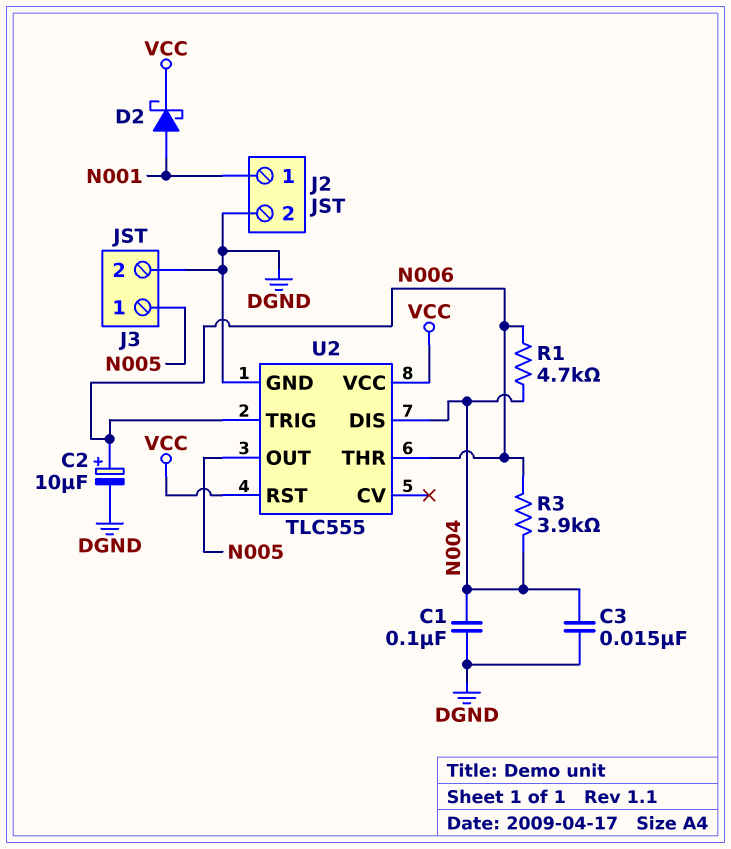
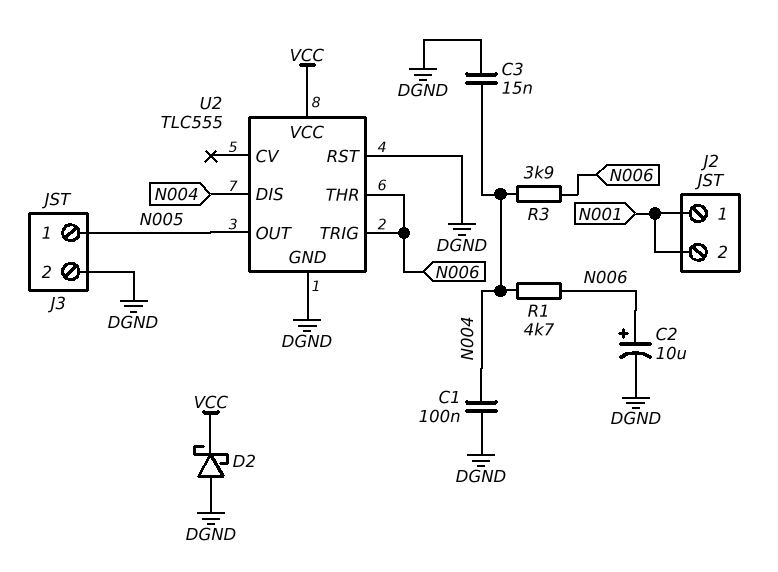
D2: schottky (A N001, K VCC) -> schottky (A DGND, K VCC)
J2 pin 2: DGND -> N001
U2 pin RST: VCC -> DGND

